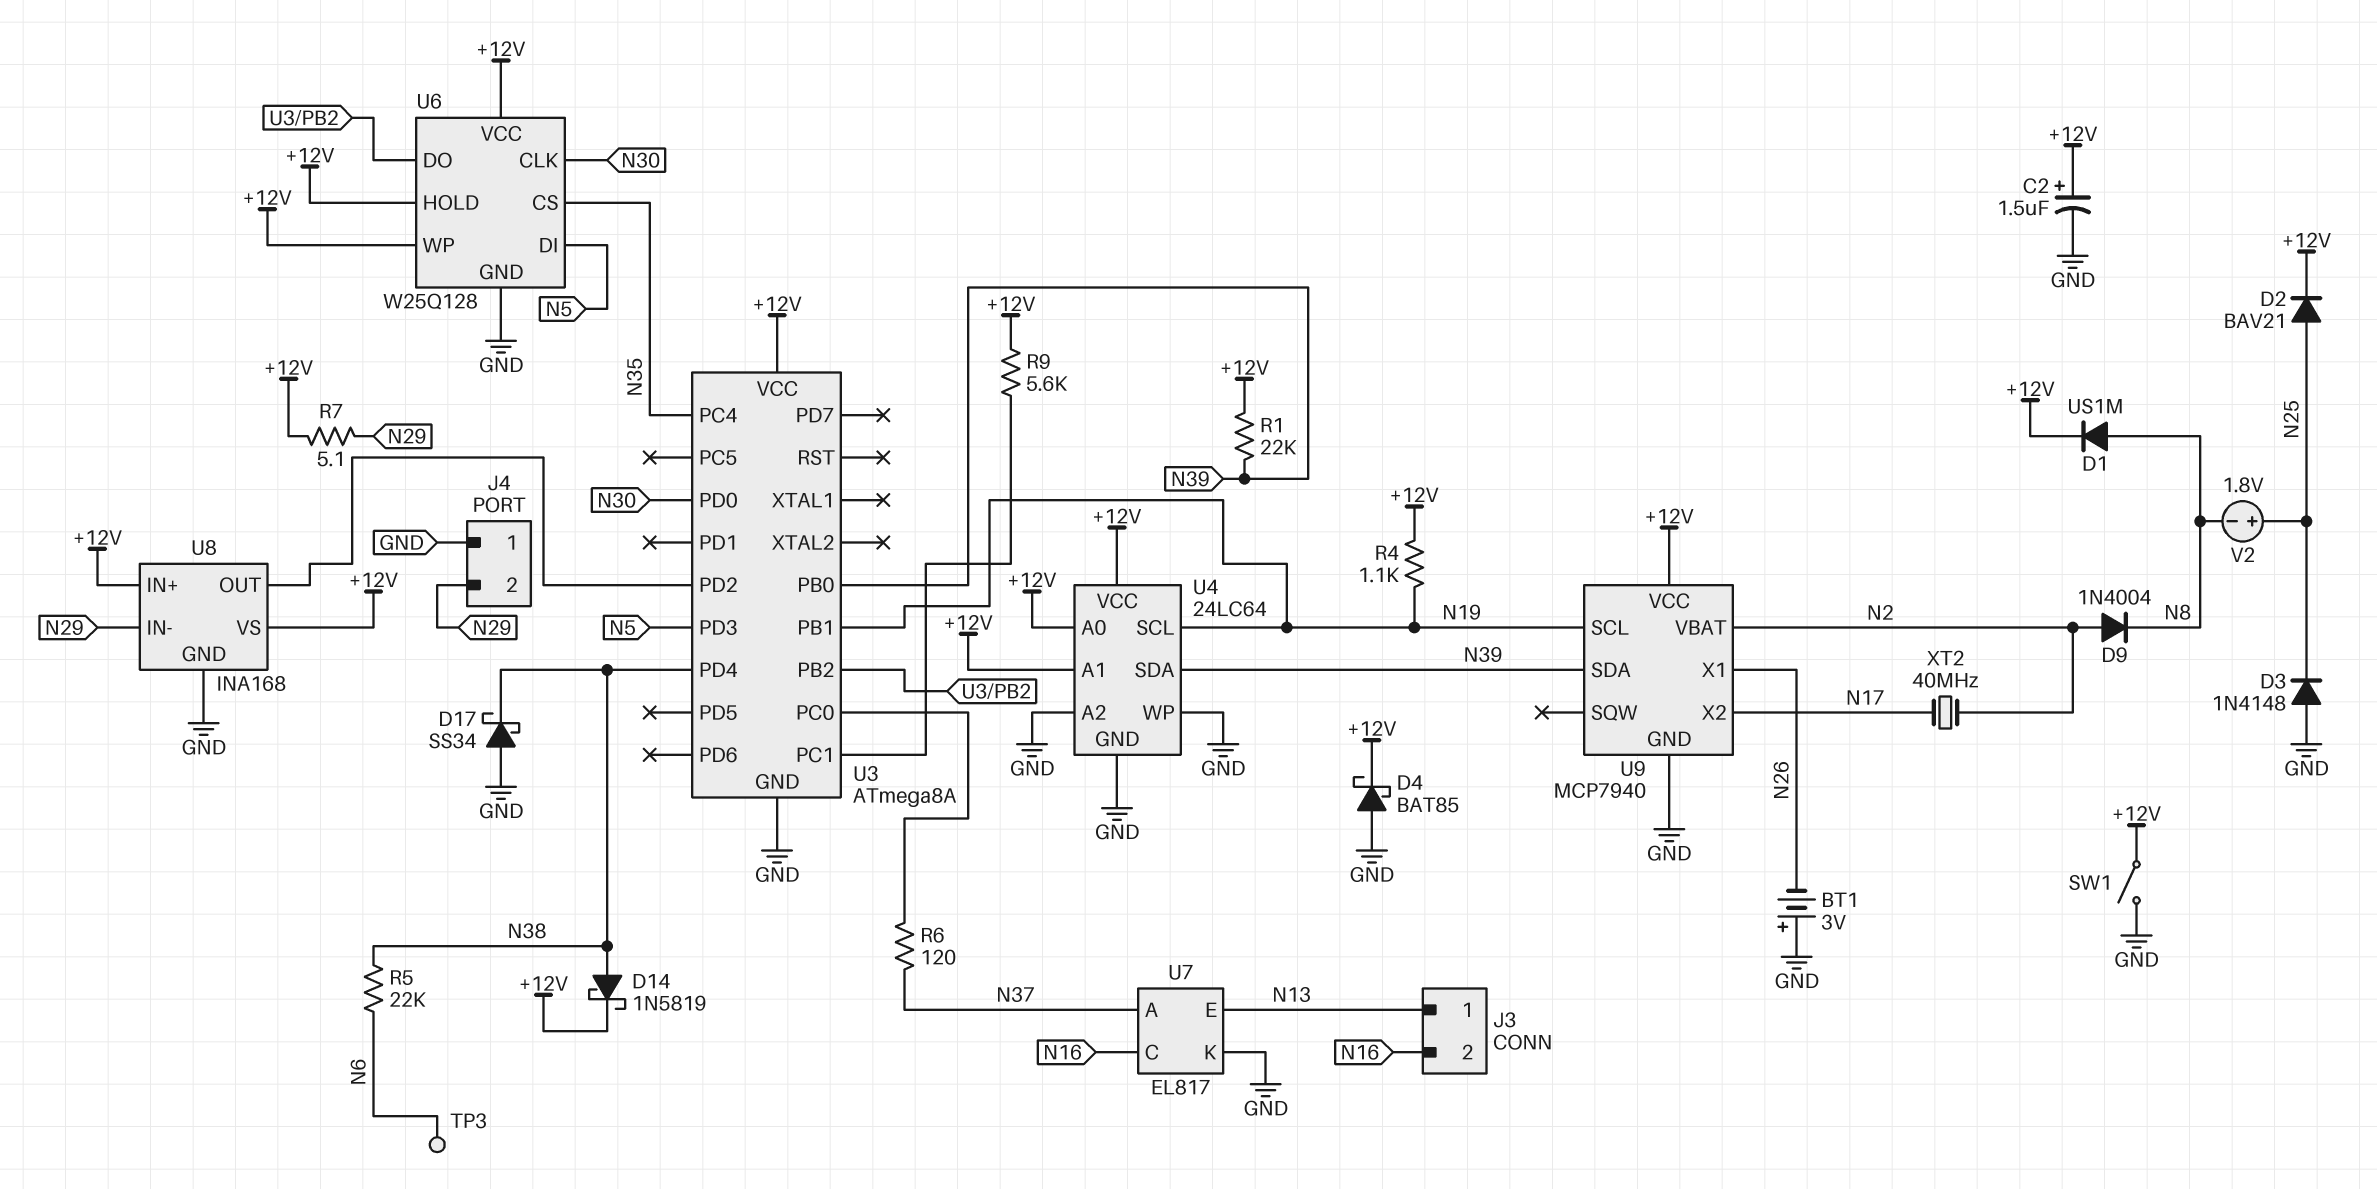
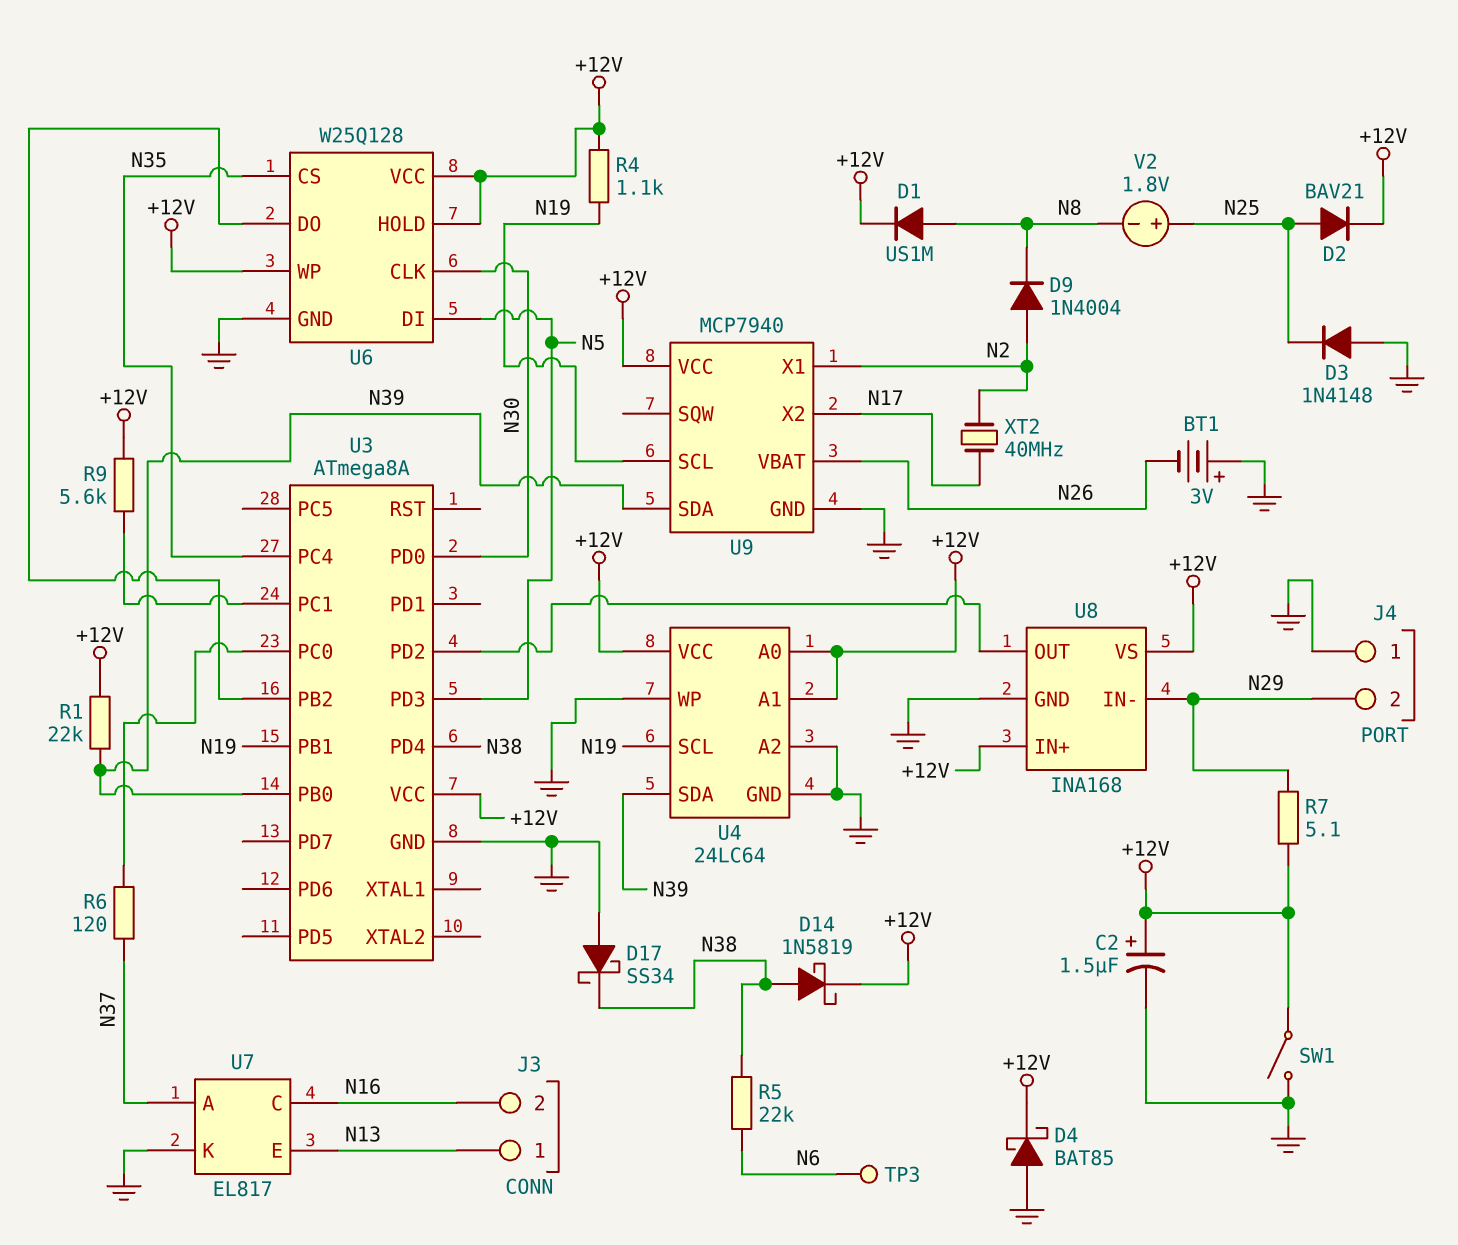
U9 pin VBAT: N2 -> N26
U9 pin X1: N26 -> N2

